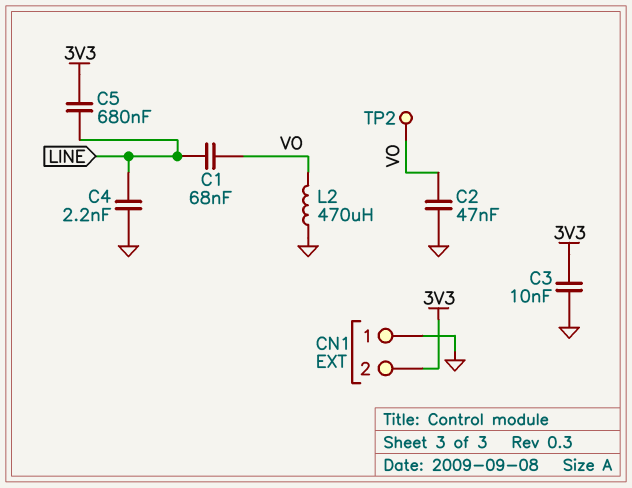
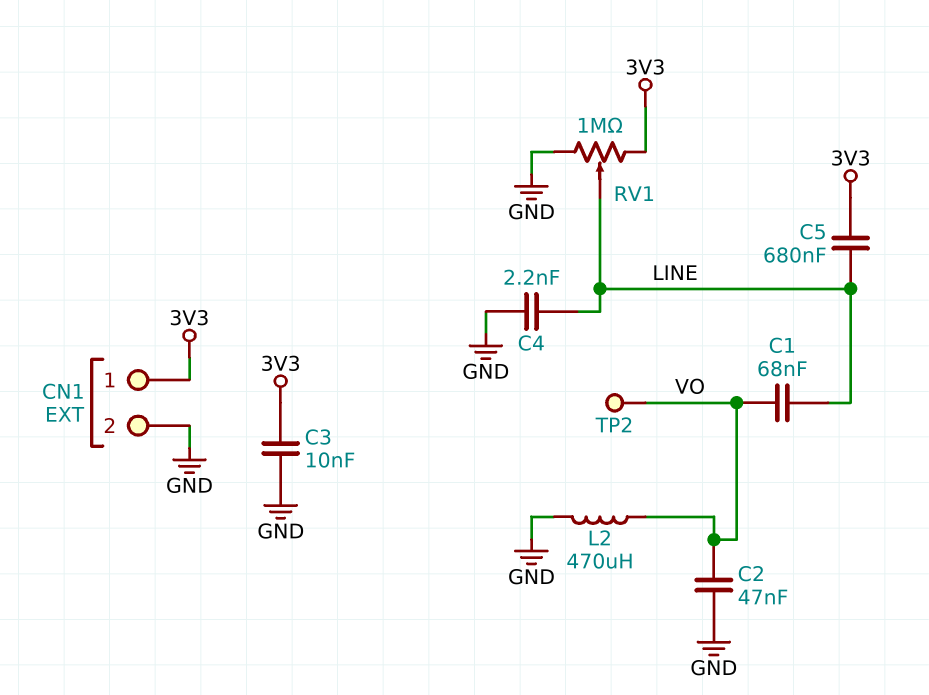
CN1 pin 1: GND -> 3V3
CN1 pin 2: 3V3 -> GND
RV1: none -> 1M (3V3, GND, wiper LINE)

